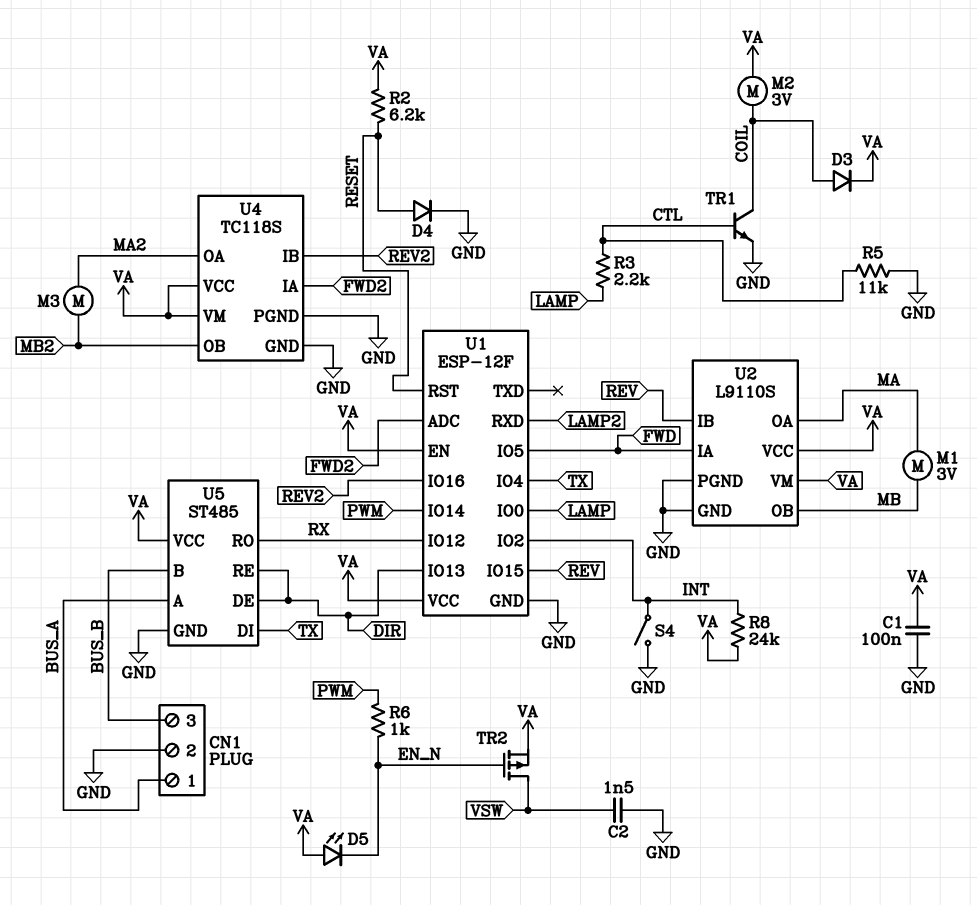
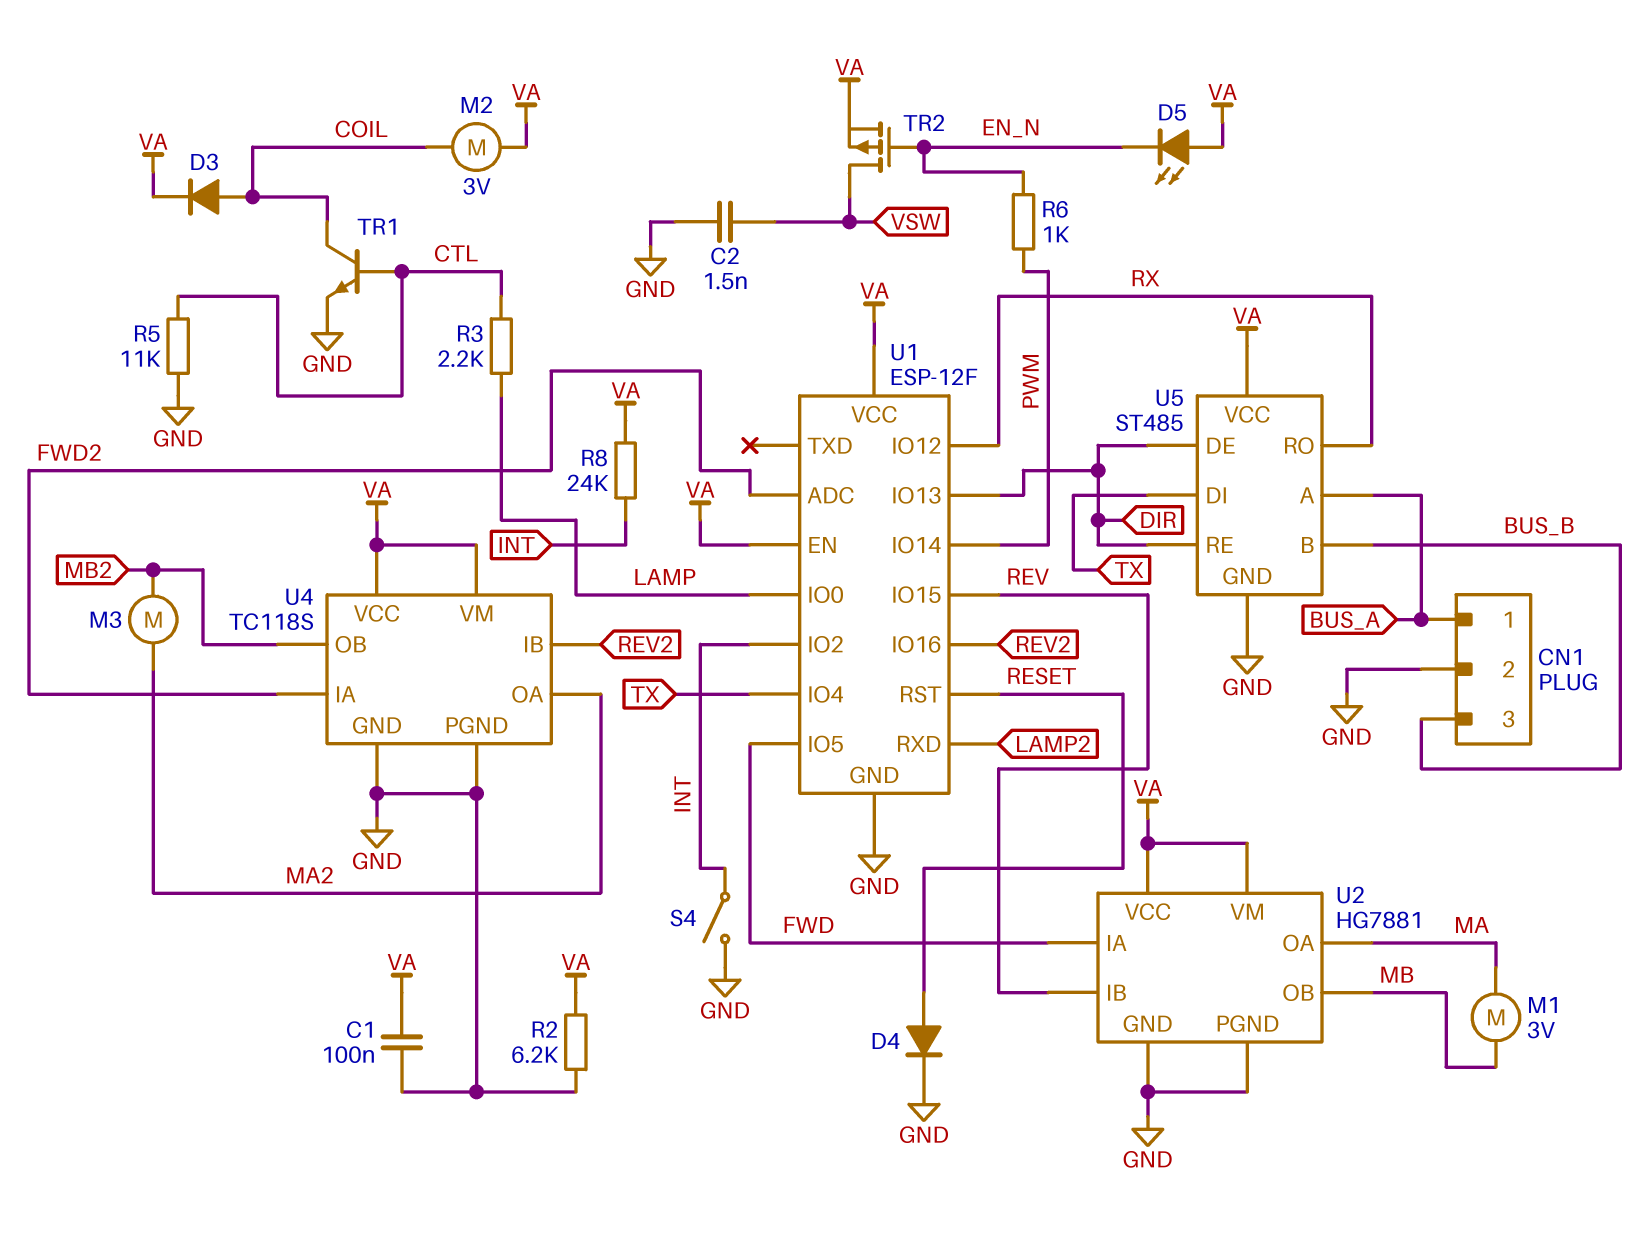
R2: 6.2k (RESET, VA) -> 6.2k (GND, VA)
U2: L9110S -> HG7881

